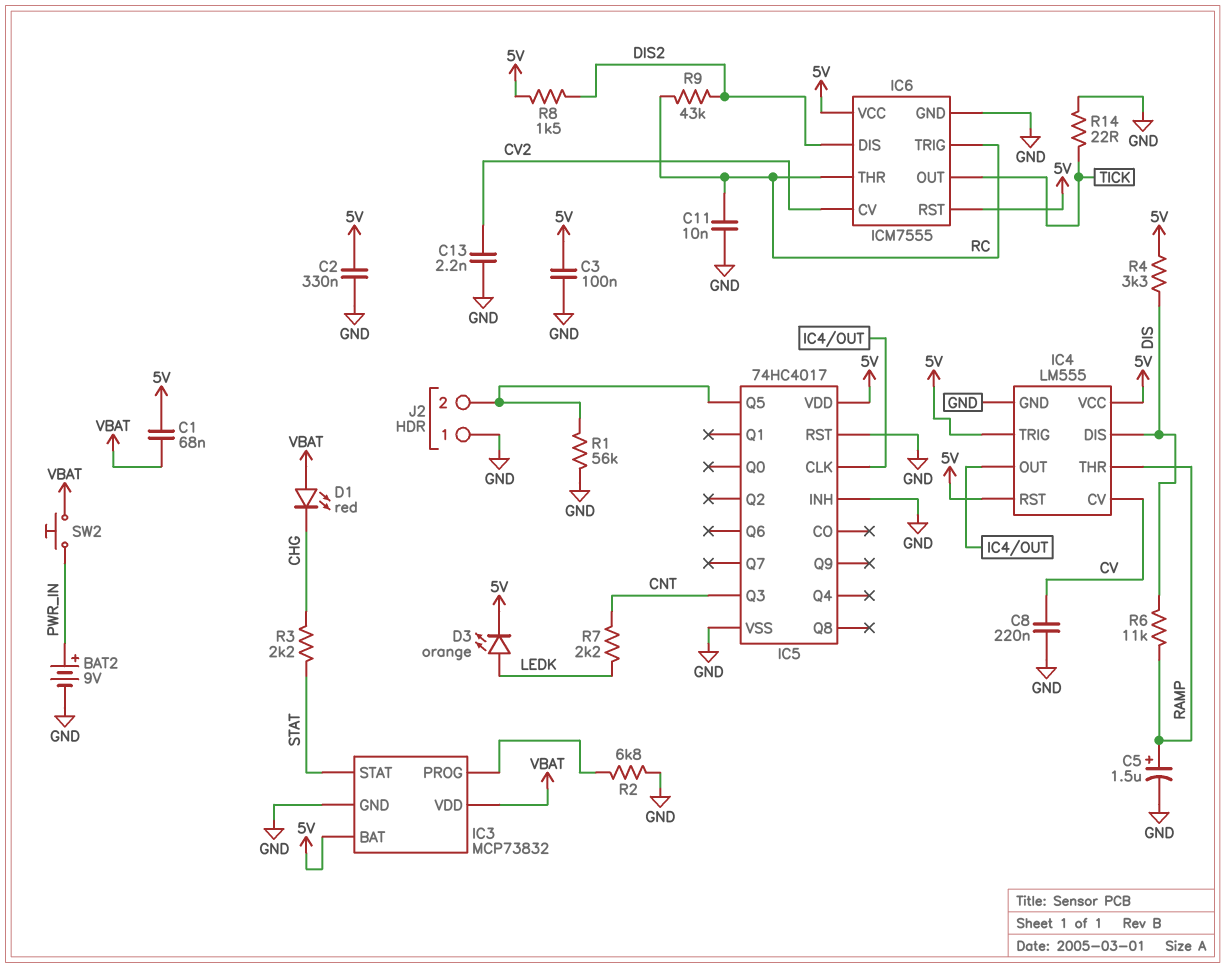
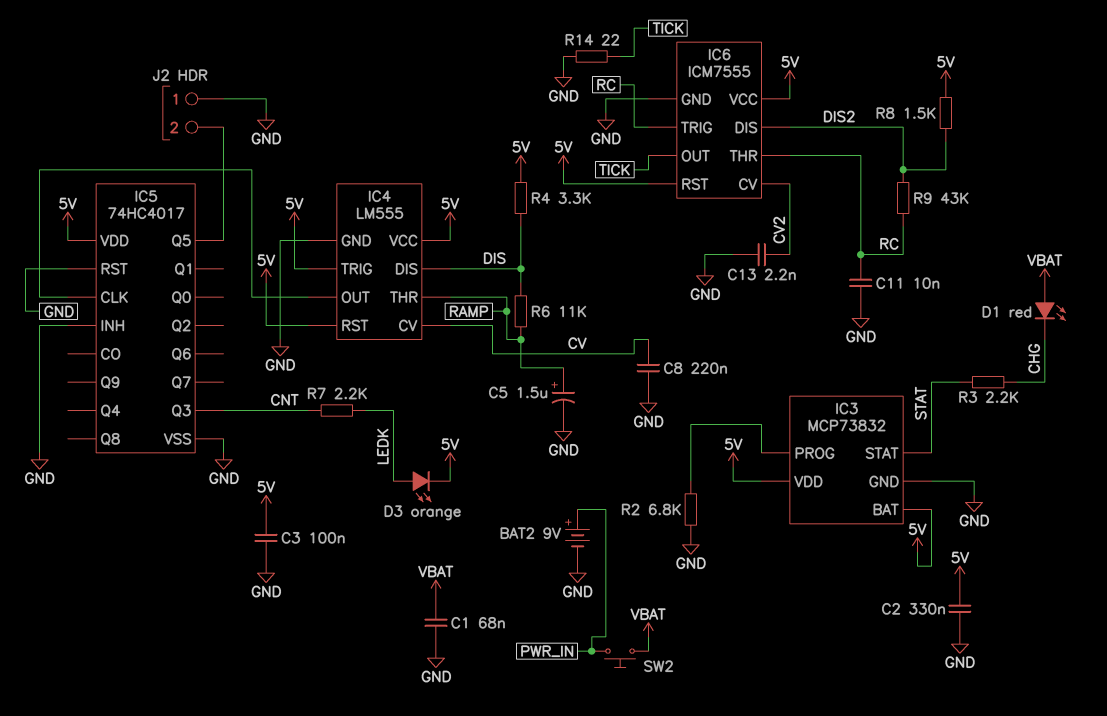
C1: 68nF (5V, VBAT) -> 68nF (GND, VBAT)
IC3 pin VDD: VBAT -> 5V
R1: 56k (GND, IC5/Q5) -> none

